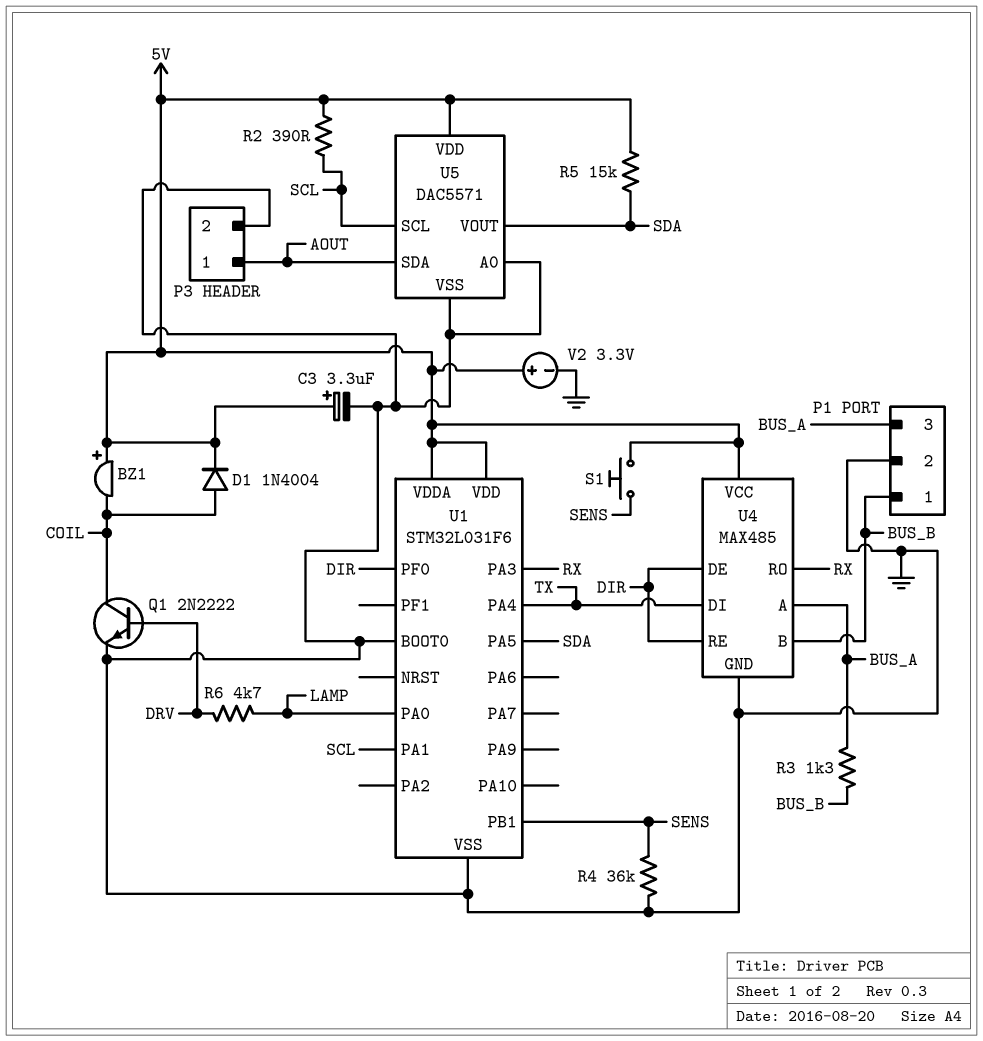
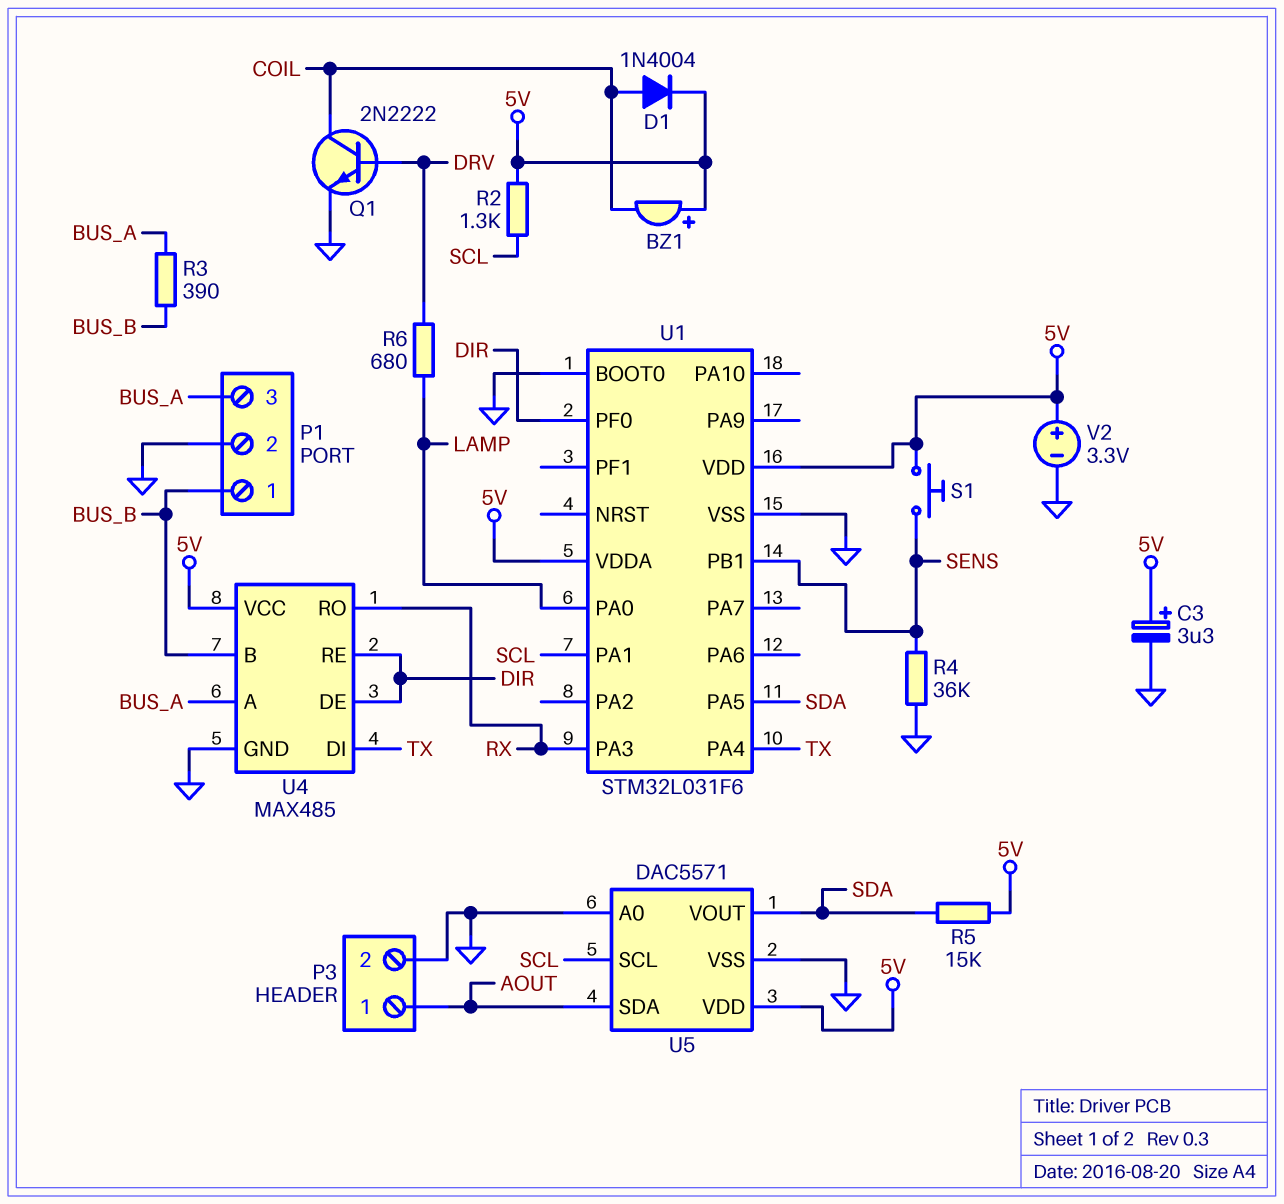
R2: 390 (5V, SCL) -> 1.3k (5V, SCL)
R3: 1.3k (BUS_A, BUS_B) -> 390 (BUS_A, BUS_B)
R6: 4.7k (DRV, LAMP) -> 680 (DRV, LAMP)

